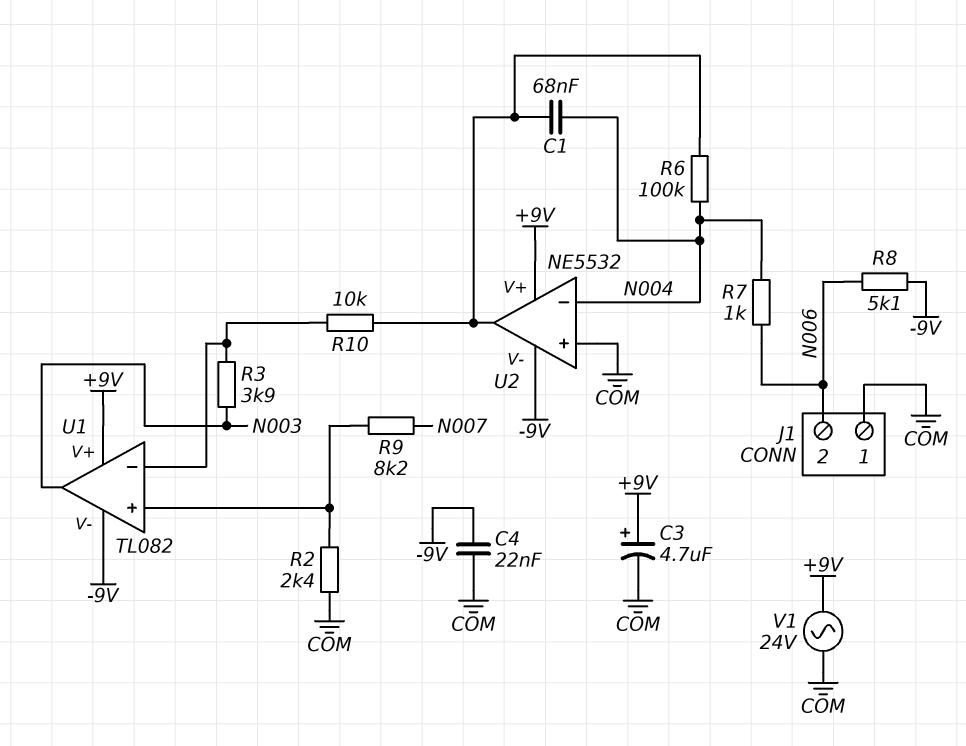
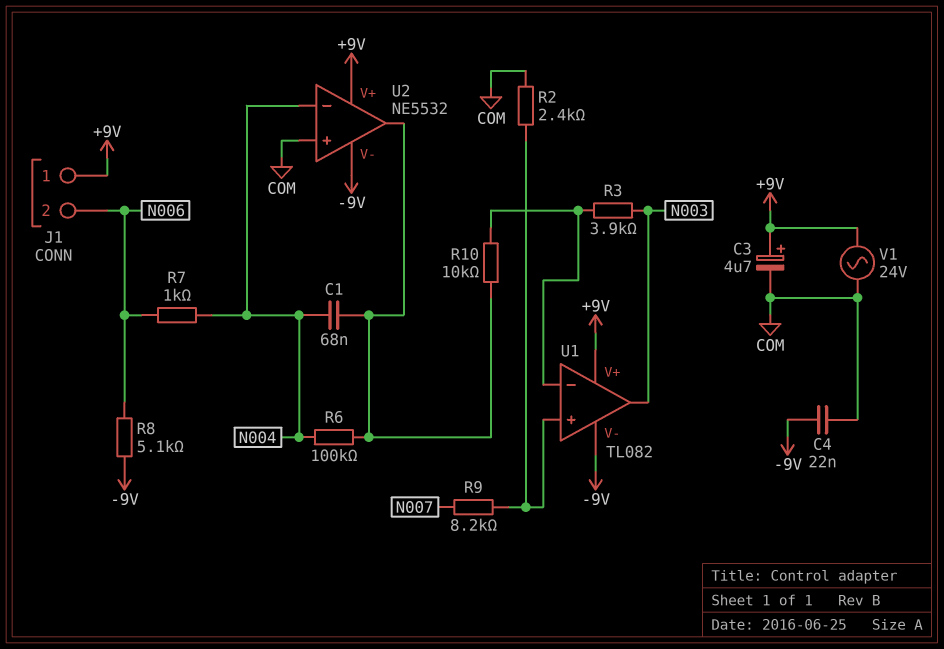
J1 pin 1: COM -> +9V

